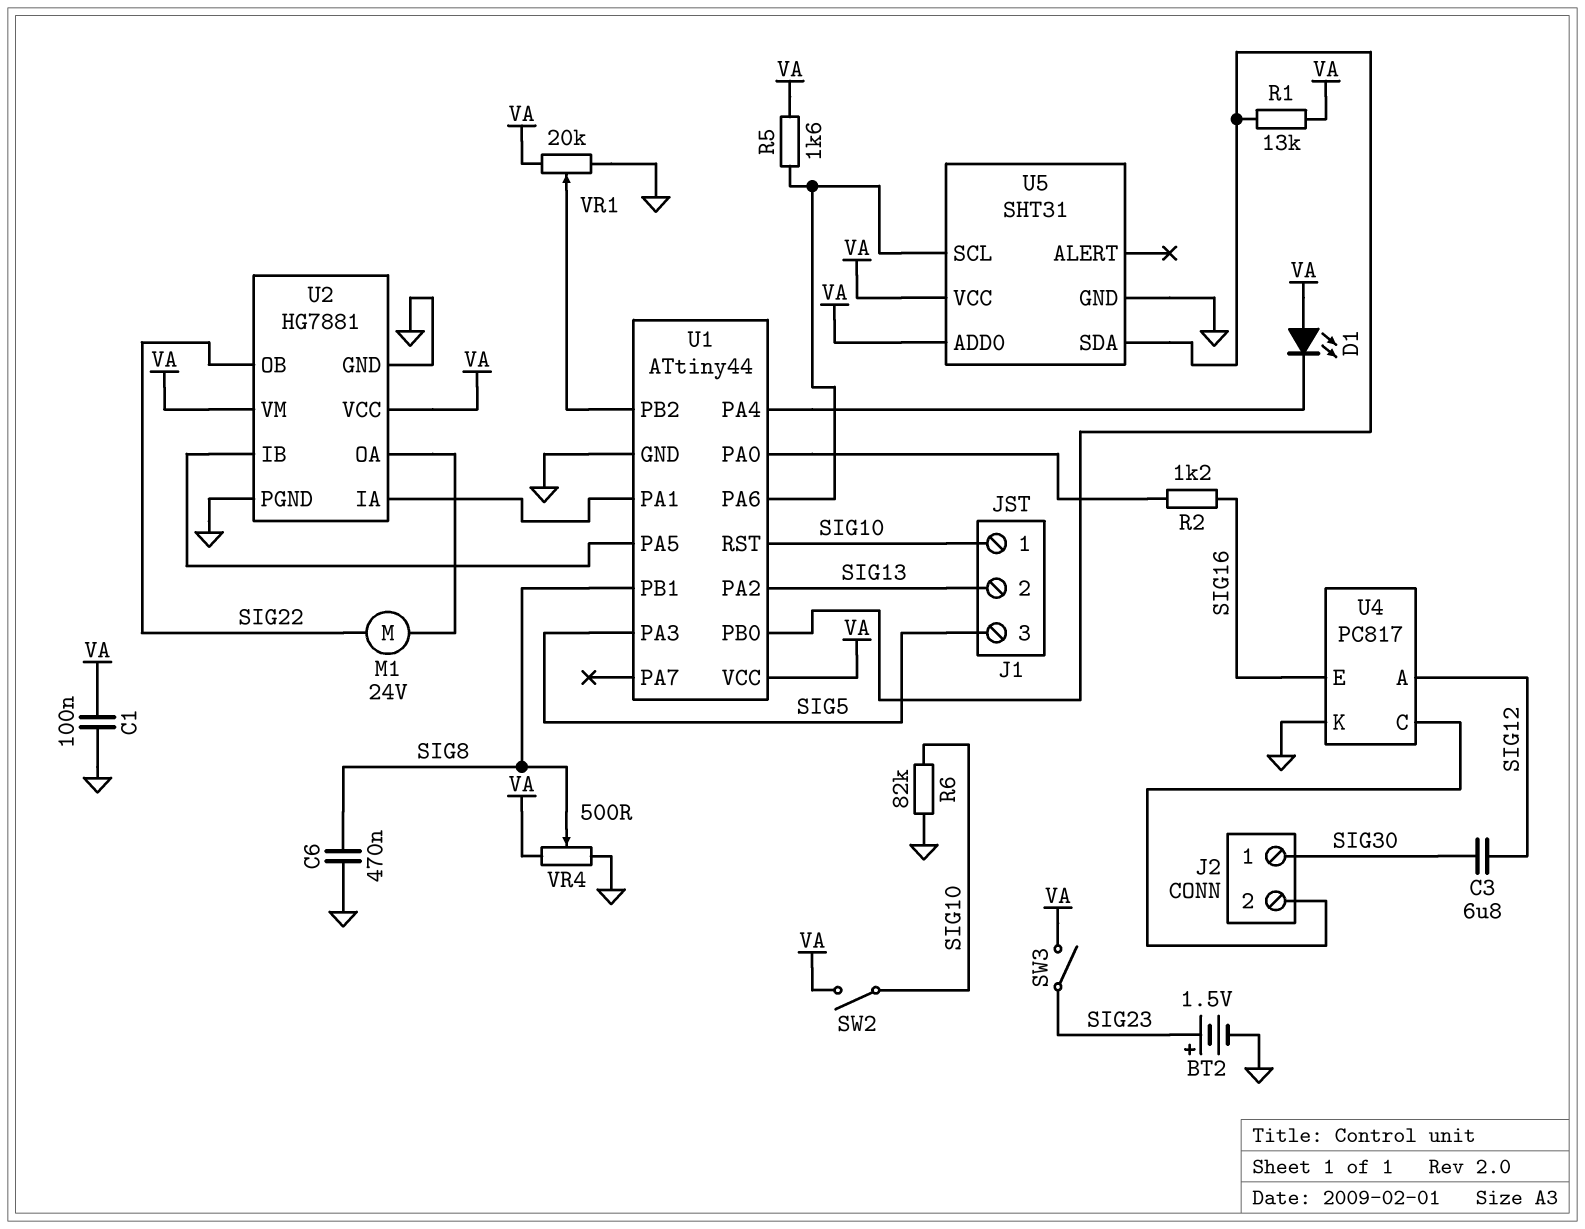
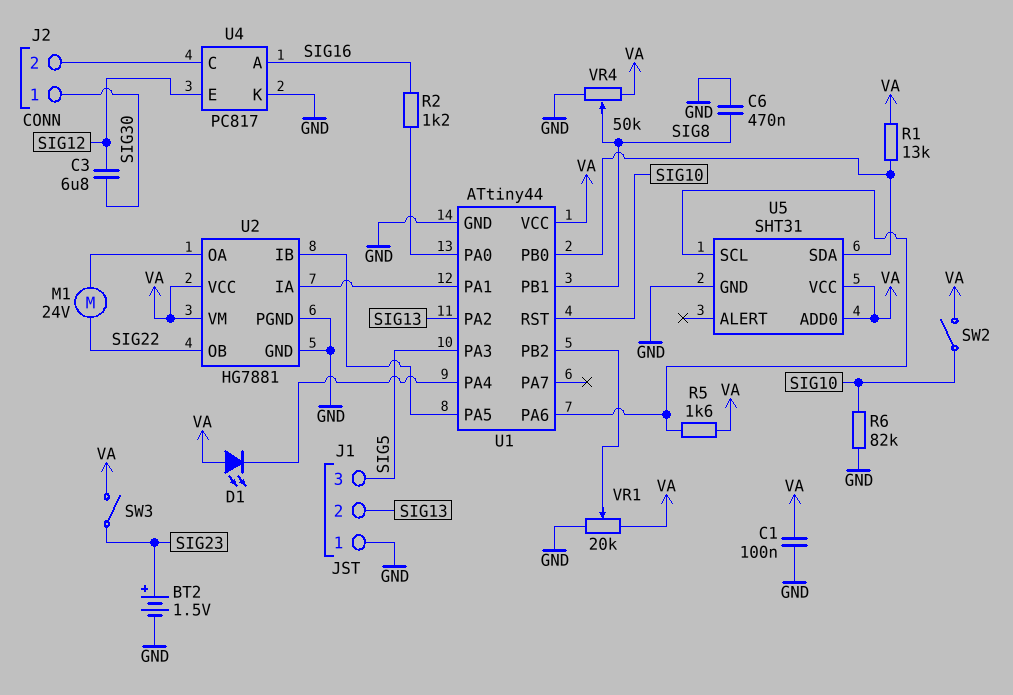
J1 pin 1: SIG10 -> GND
U4 pin A: SIG12 -> SIG16
U4 pin E: SIG16 -> SIG12
VR4: 500 (GND, VA, wiper SIG8) -> 50k (GND, VA, wiper SIG8)

